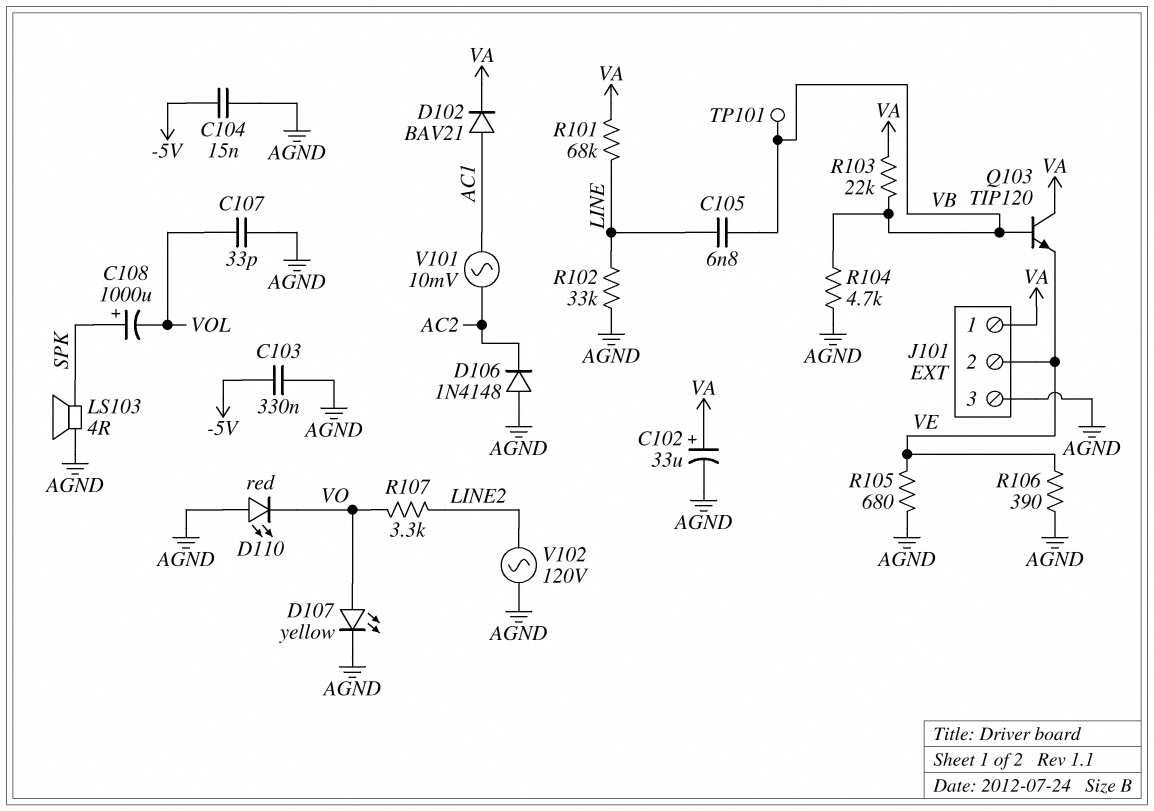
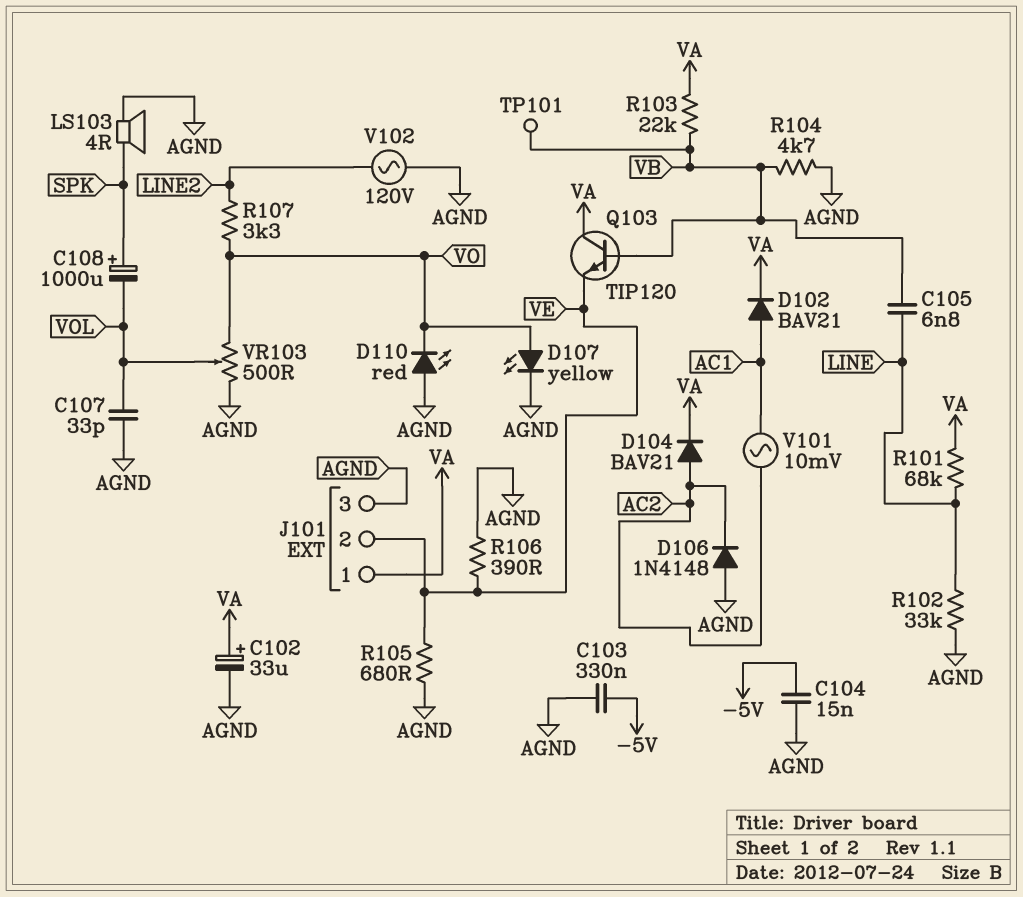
D104: none -> diode BAV21 (A AC2, K VA)
VR103: none -> 500 (AGND, VO, wiper VOL)

